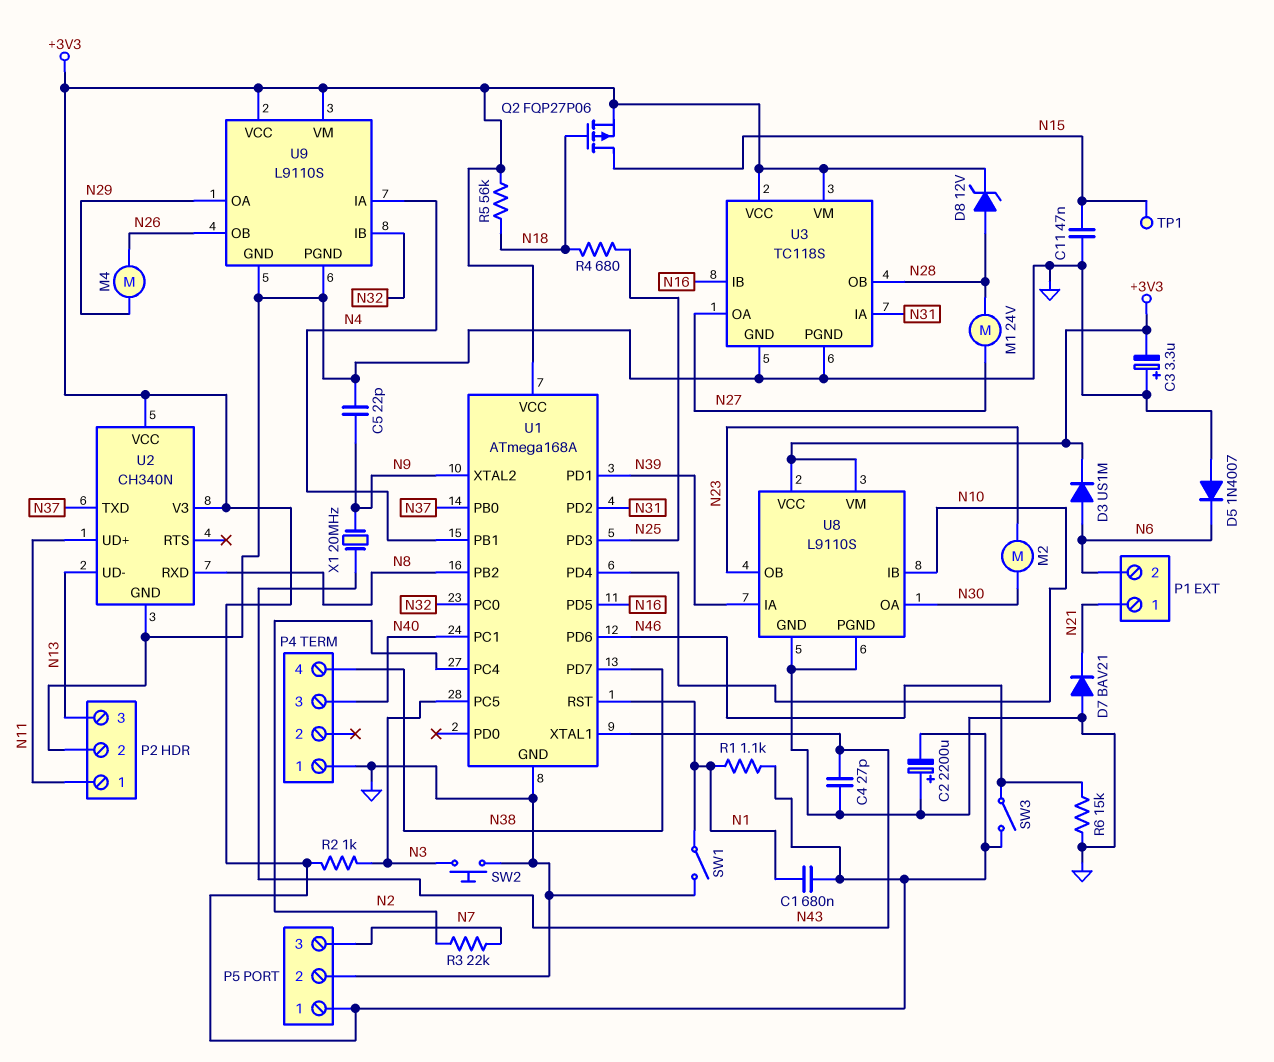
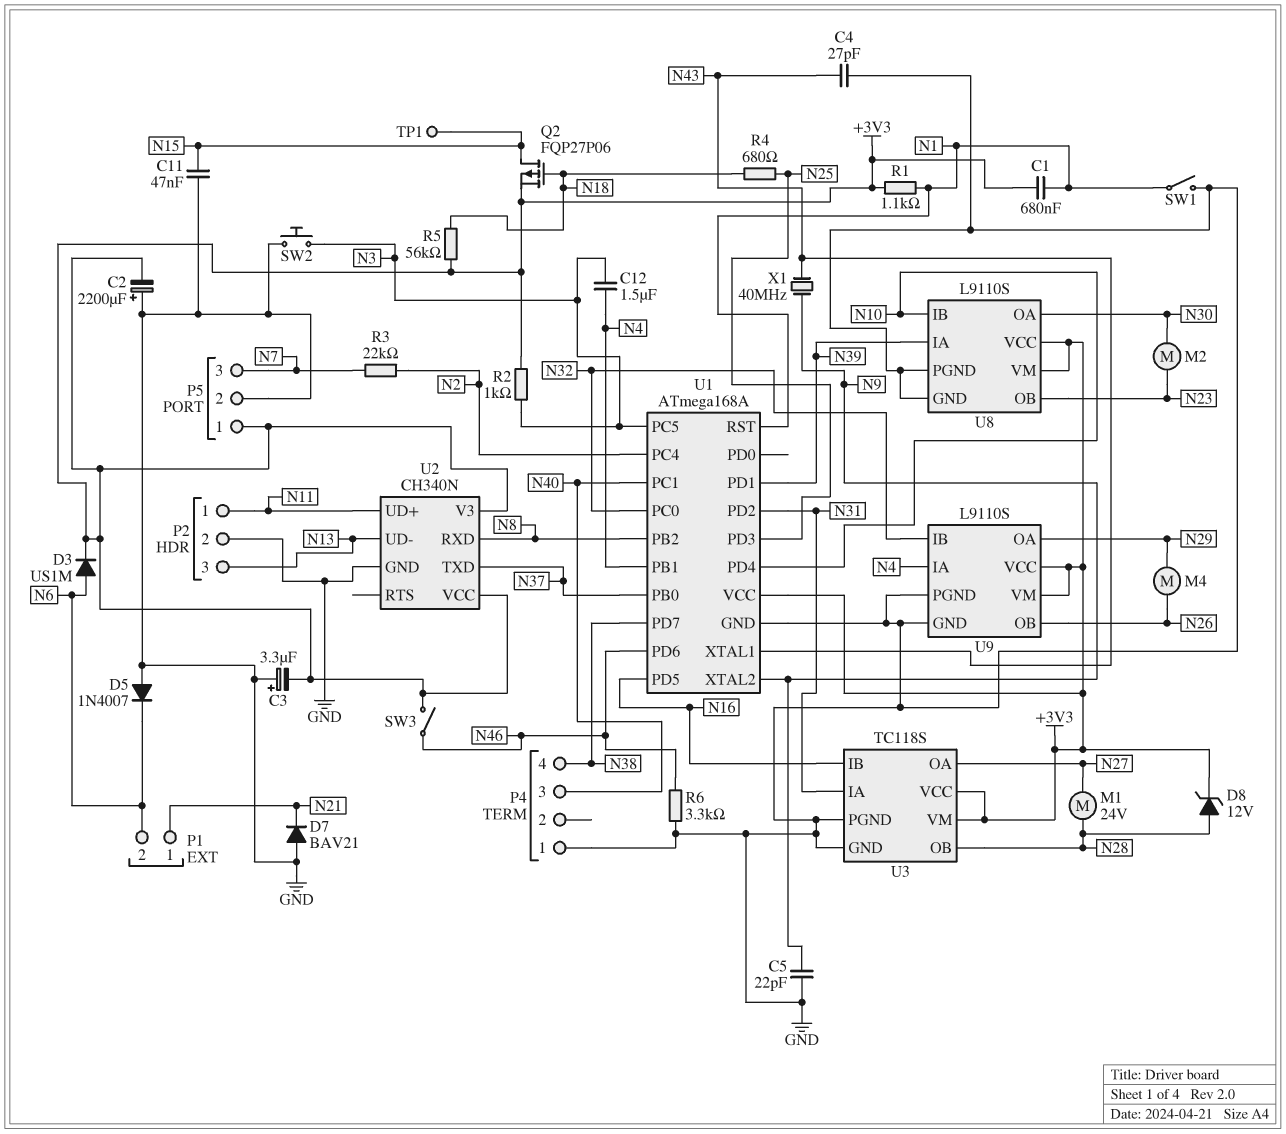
C12: none -> 1.5uF (N3, N4)
R6: 15k (GND, N46) -> 3.3k (GND, N46)
X1: 20MHz (N9, N43) -> 40MHz (N9, N43)

